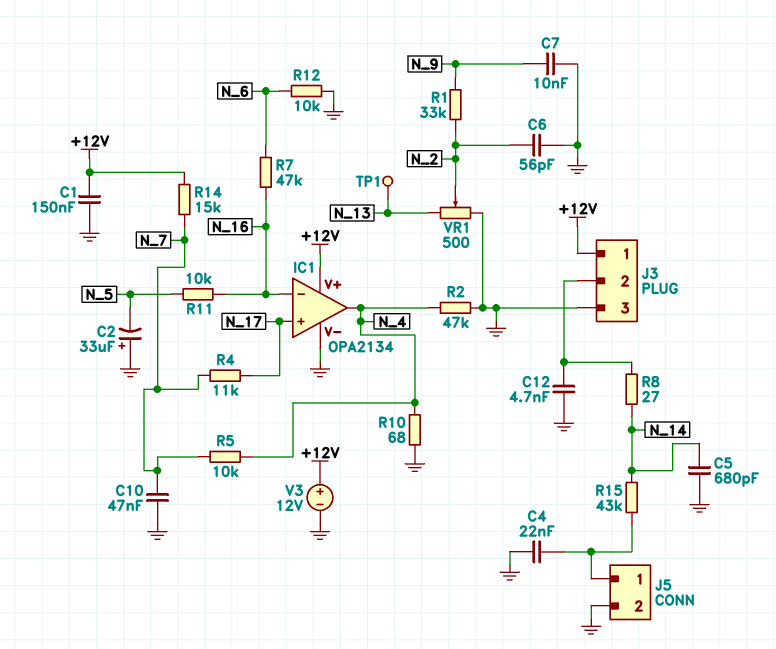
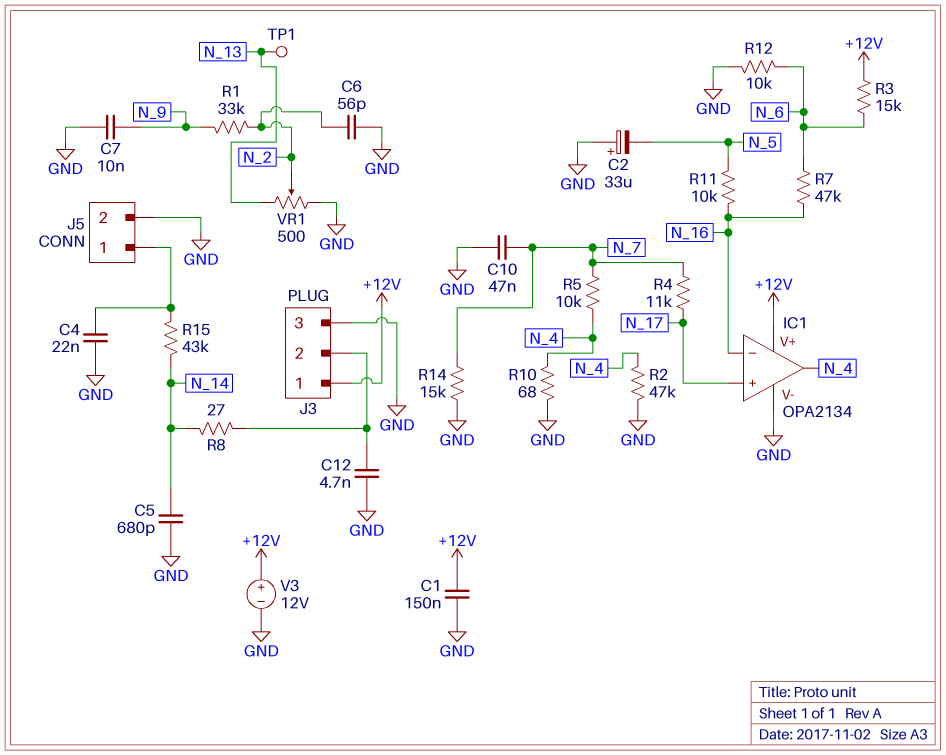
R3: none -> 15k (+12V, N_6)
R14: 15k (+12V, N_7) -> 15k (GND, N_7)

